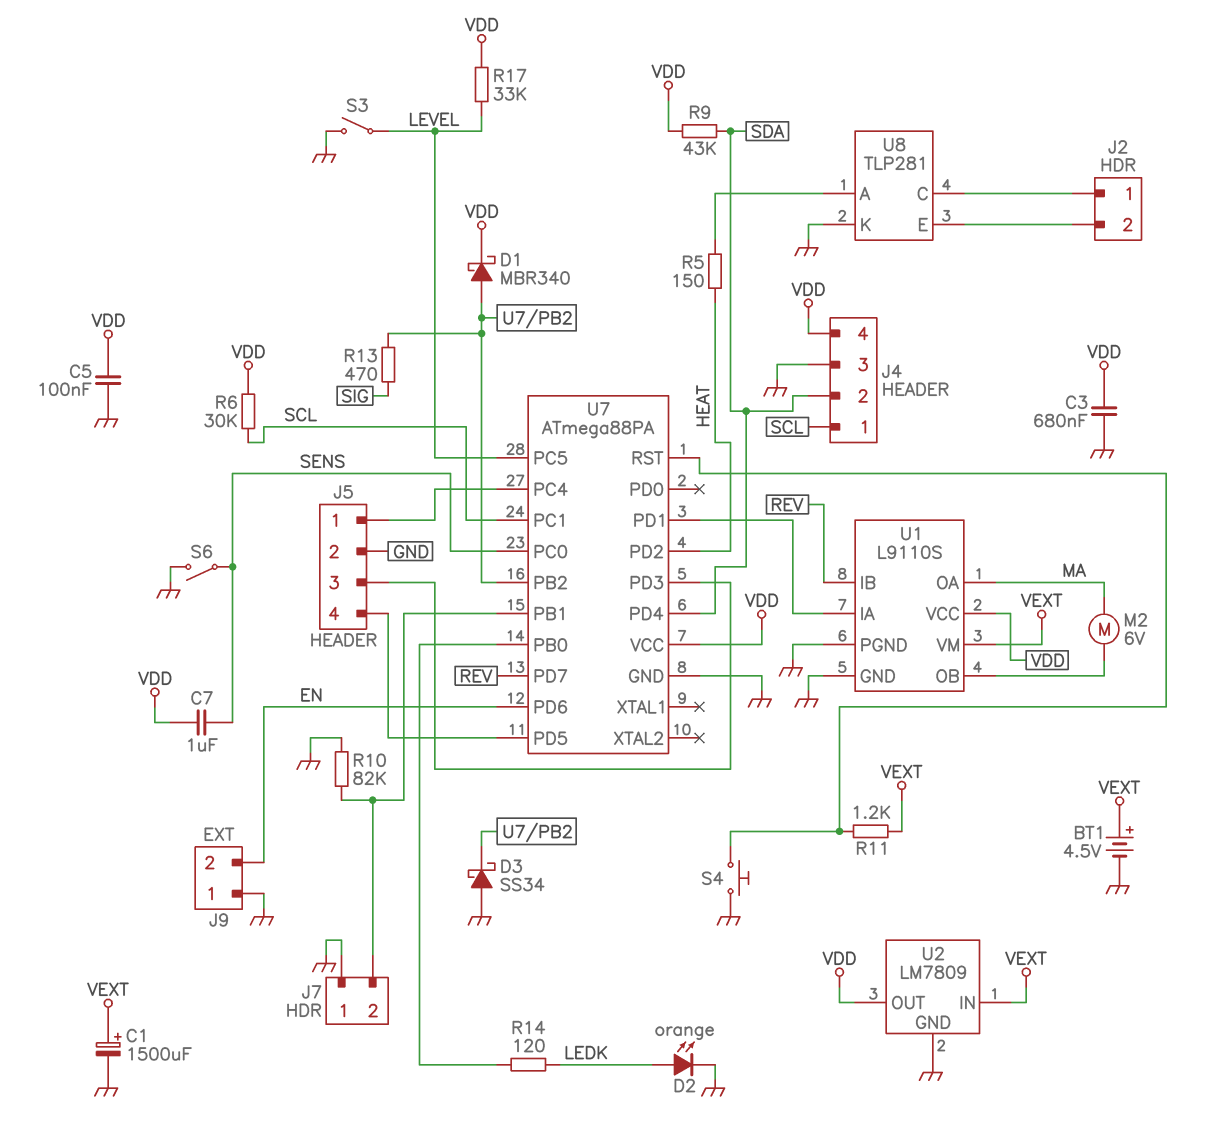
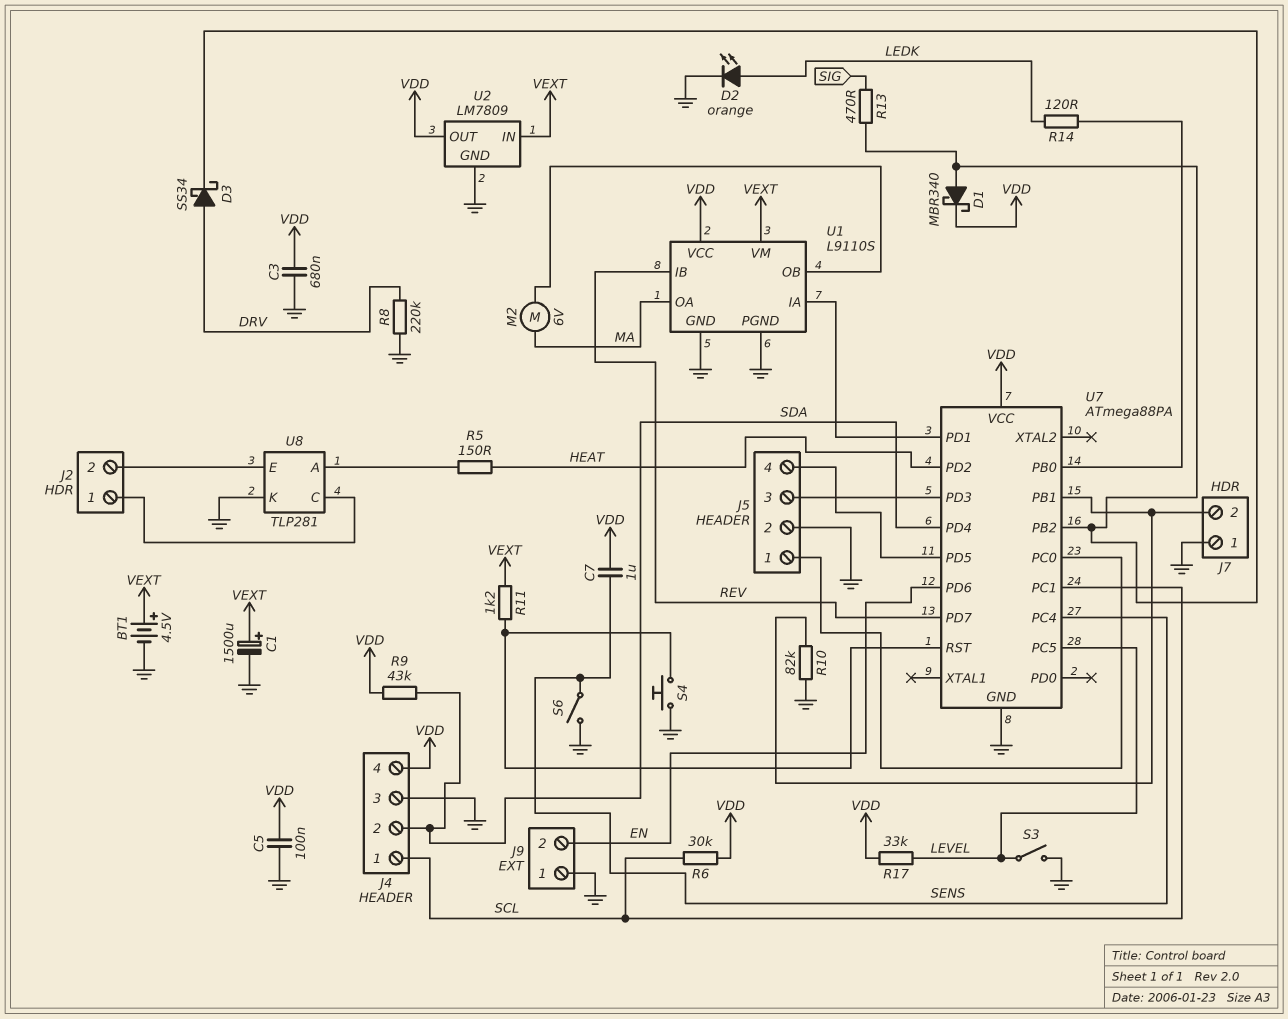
D3: schottky SS34 (A GND, K U7/PB2) -> schottky SS34 (A DRV, K U7/PB2)
R8: none -> 220k (DRV, GND)
U7 pin PC0: SENS -> J5/1
U7 pin PC4: J5/1 -> SENS

